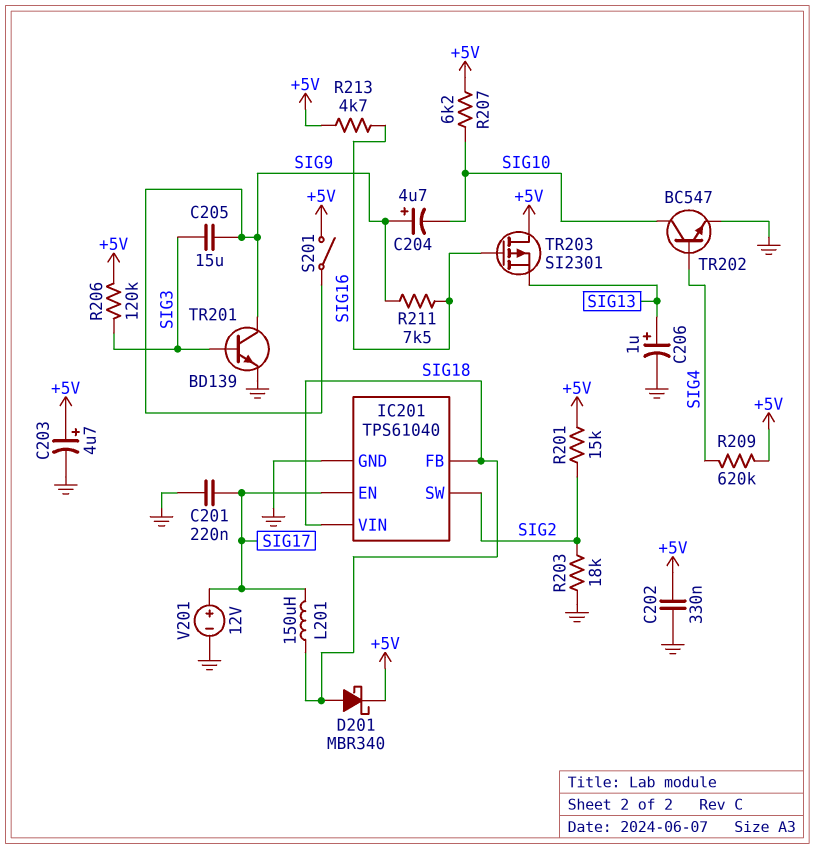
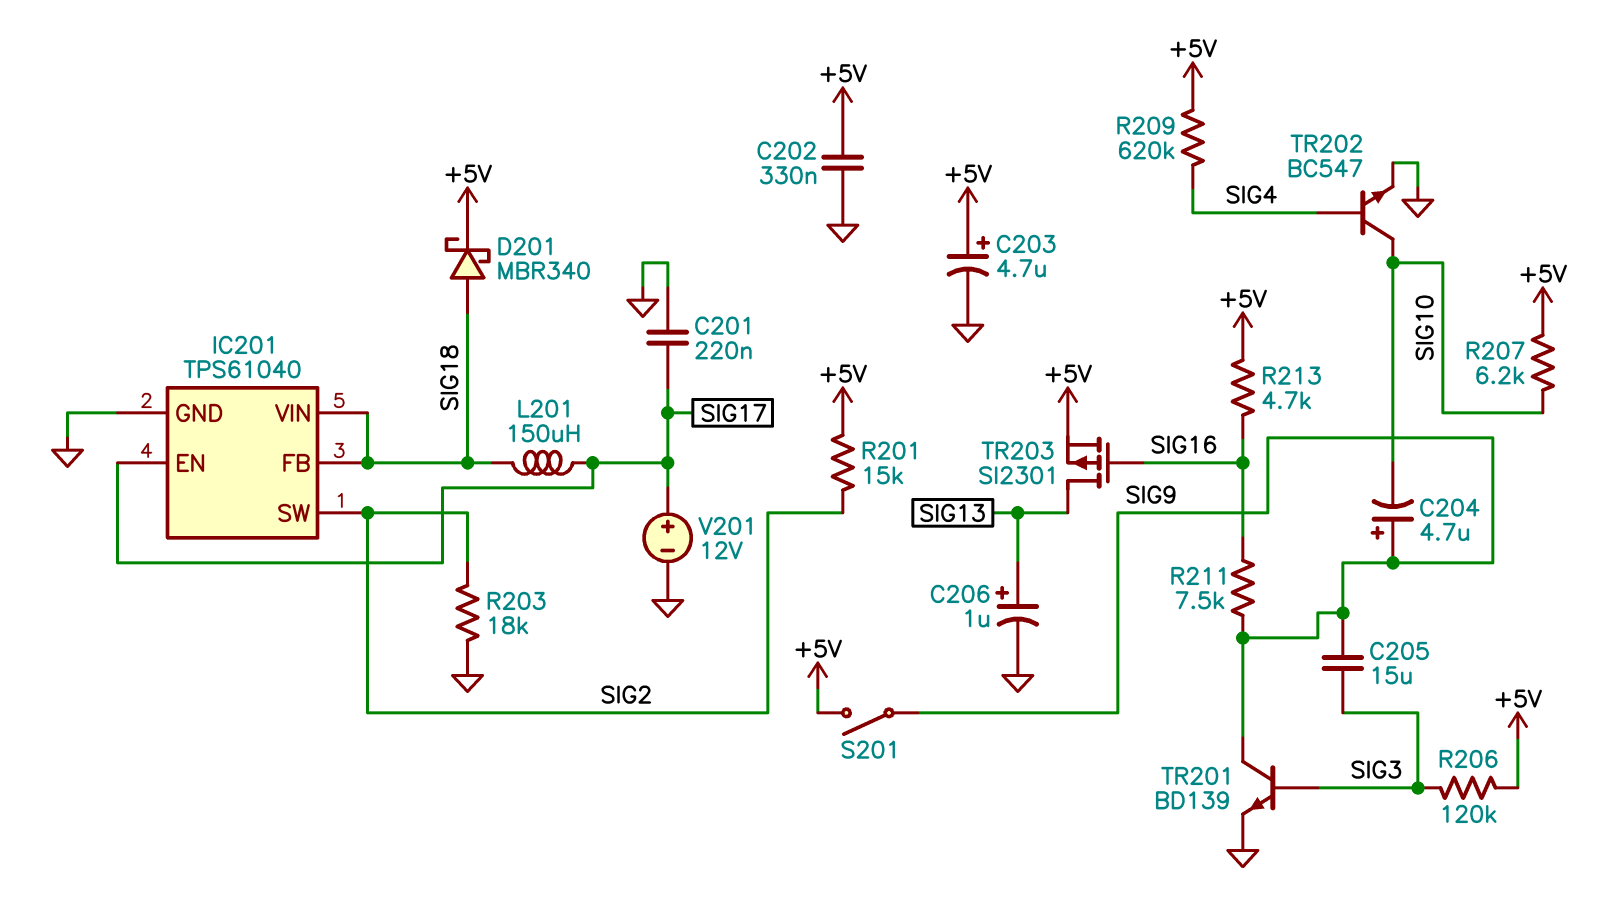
TR203: PMOS SI2301 (G SIG16, D +5V, S SIG13) -> PMOS SI2301 (G SIG16, D SIG13, S +5V)

